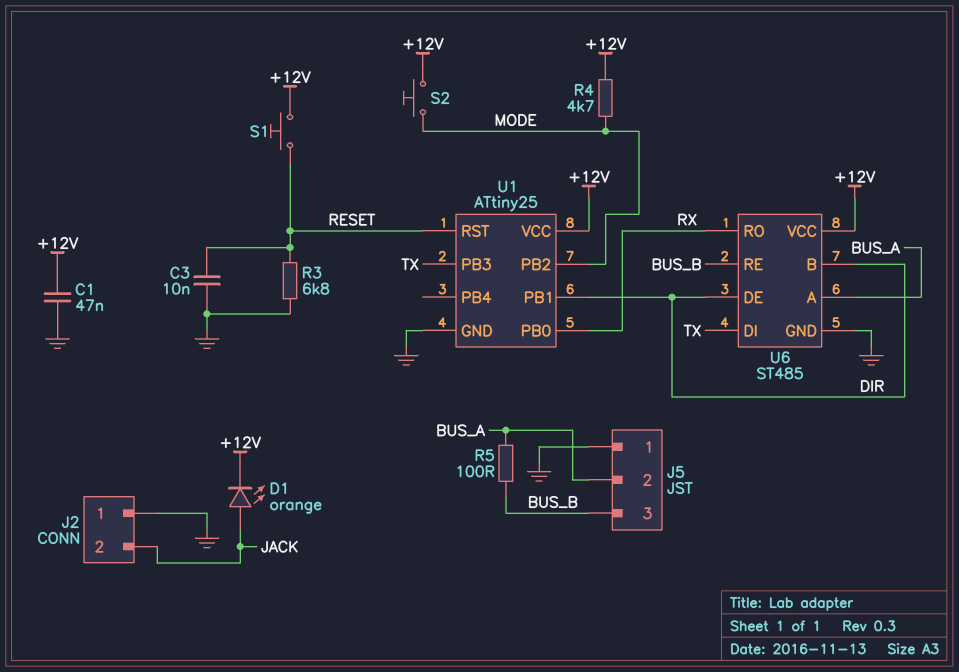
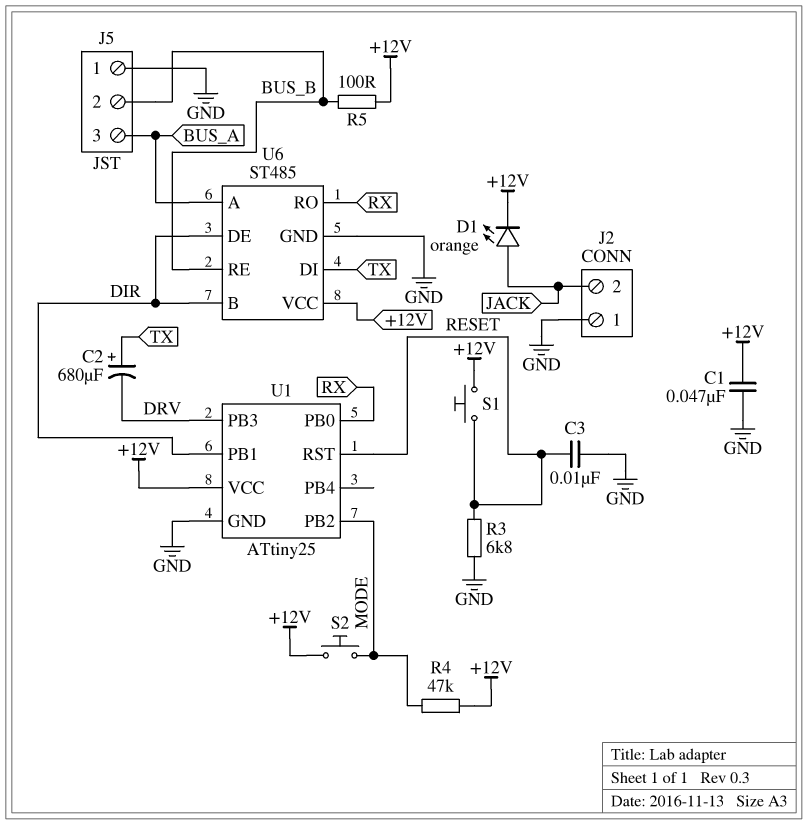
C2: none -> 680uF (plus TX, minus DRV)
J5 pin 2: BUS_A -> BUS_B
J5 pin 3: BUS_B -> BUS_A
R4: 4.7k (+12V, MODE) -> 47k (+12V, MODE)
R5: 100 (BUS_A, BUS_B) -> 100 (+12V, BUS_B)
U1 pin PB3: TX -> DRV

